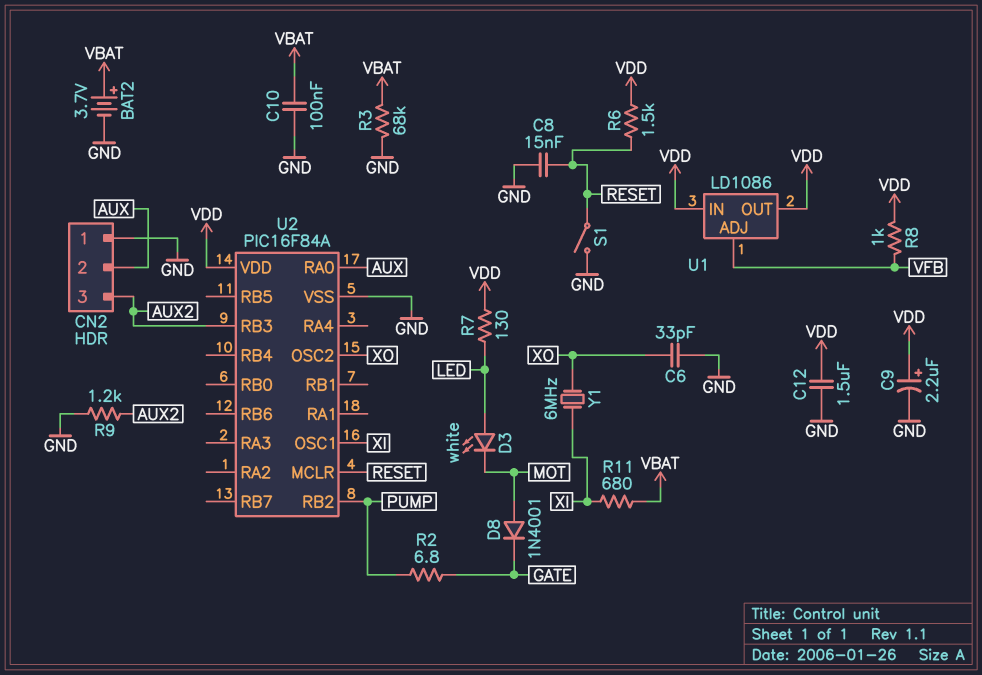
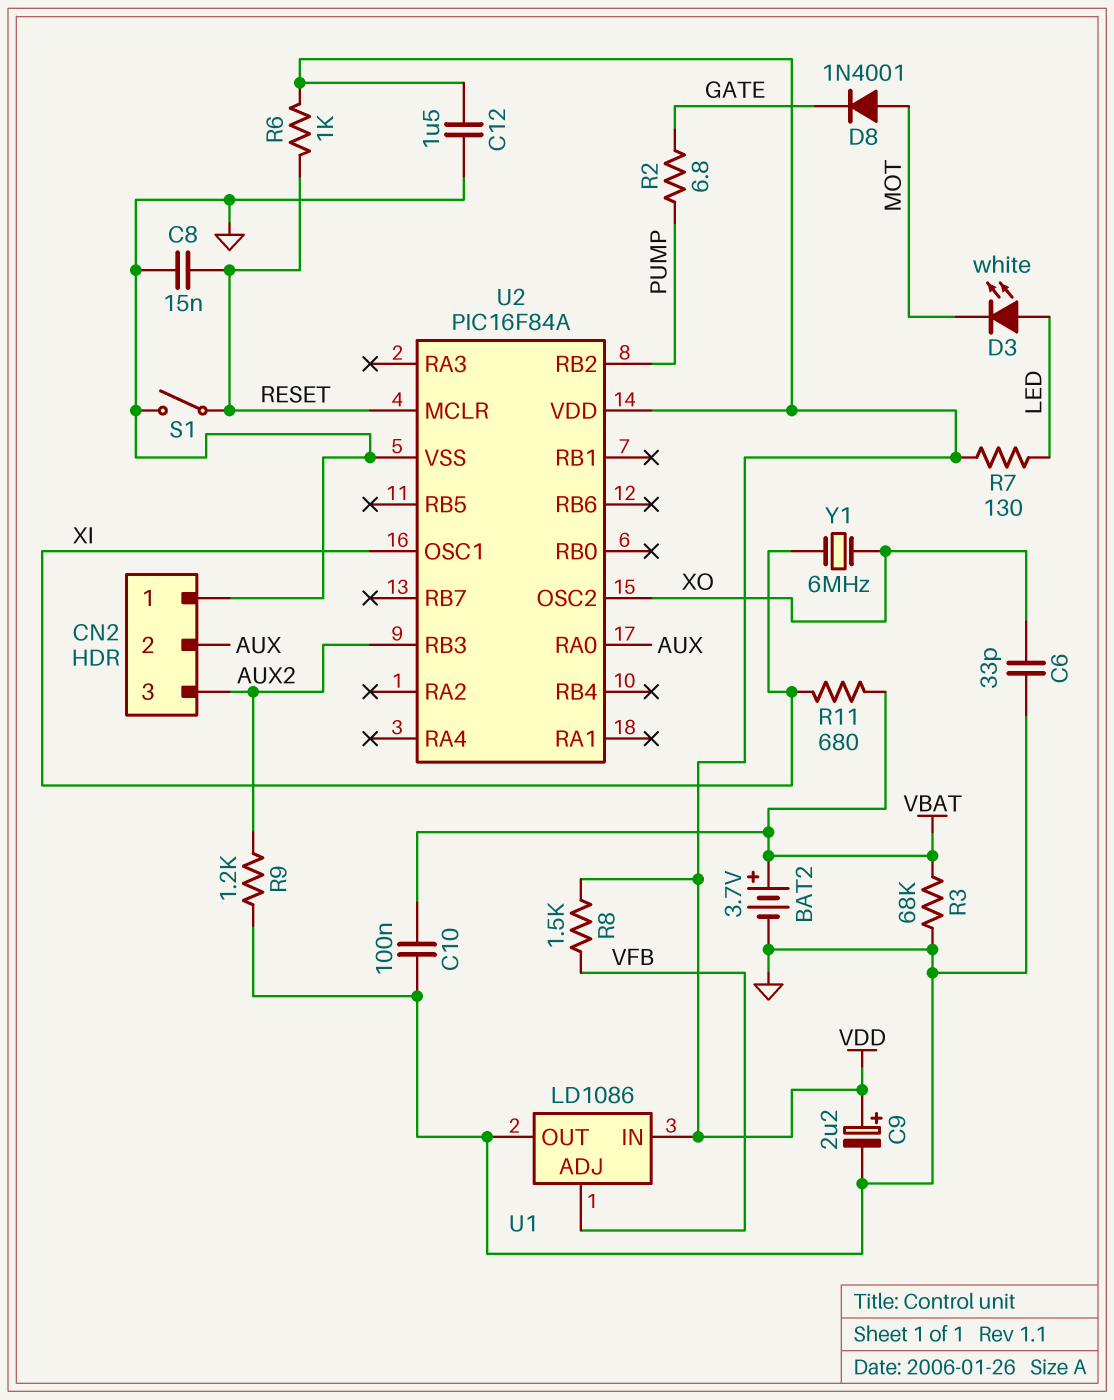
R6: 1.5k (RESET, VDD) -> 1k (RESET, VDD)
R8: 1k (VDD, VFB) -> 1.5k (VDD, VFB)
U1 pin OUT: VDD -> GND

